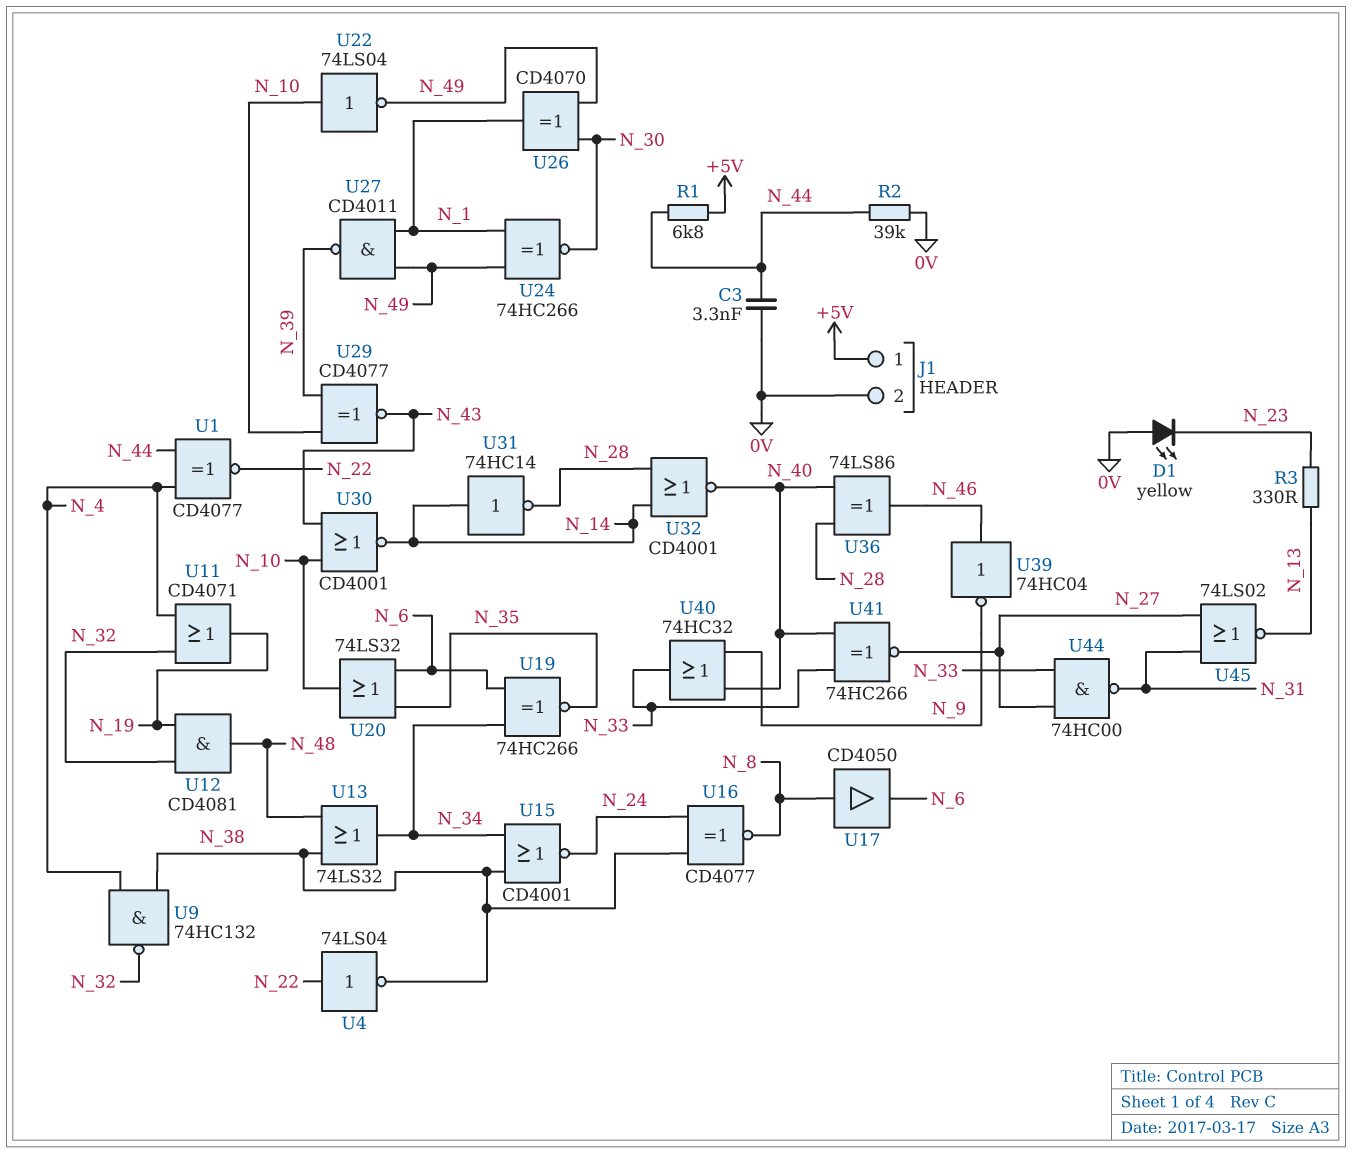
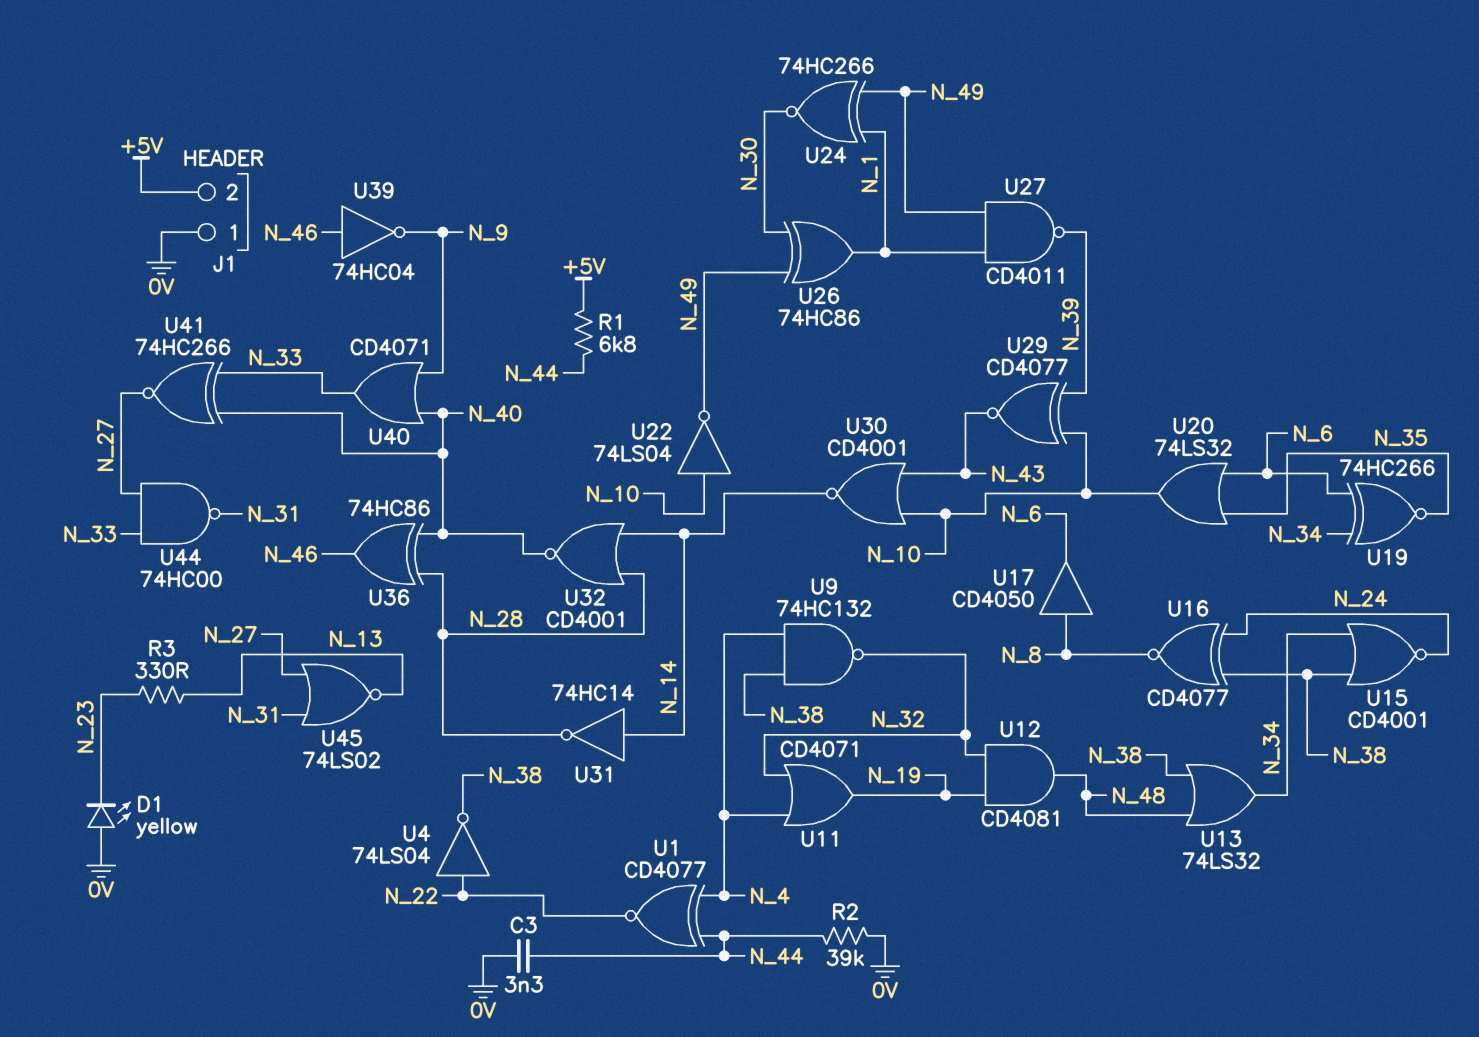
J1 pin 1: +5V -> 0V
J1 pin 2: 0V -> +5V
U26: XOR CD4070 (in N_30, in N_49, out N_1) -> XOR 74HC86 (in N_30, in N_49, out N_1)
U36: XOR 74LS86 (in N_28, in N_40, out N_46) -> XOR 74HC86 (in N_28, in N_40, out N_46)
U40: OR 74HC32 (in N_9, in N_40, out N_33) -> OR CD4071 (in N_9, in N_40, out N_33)

